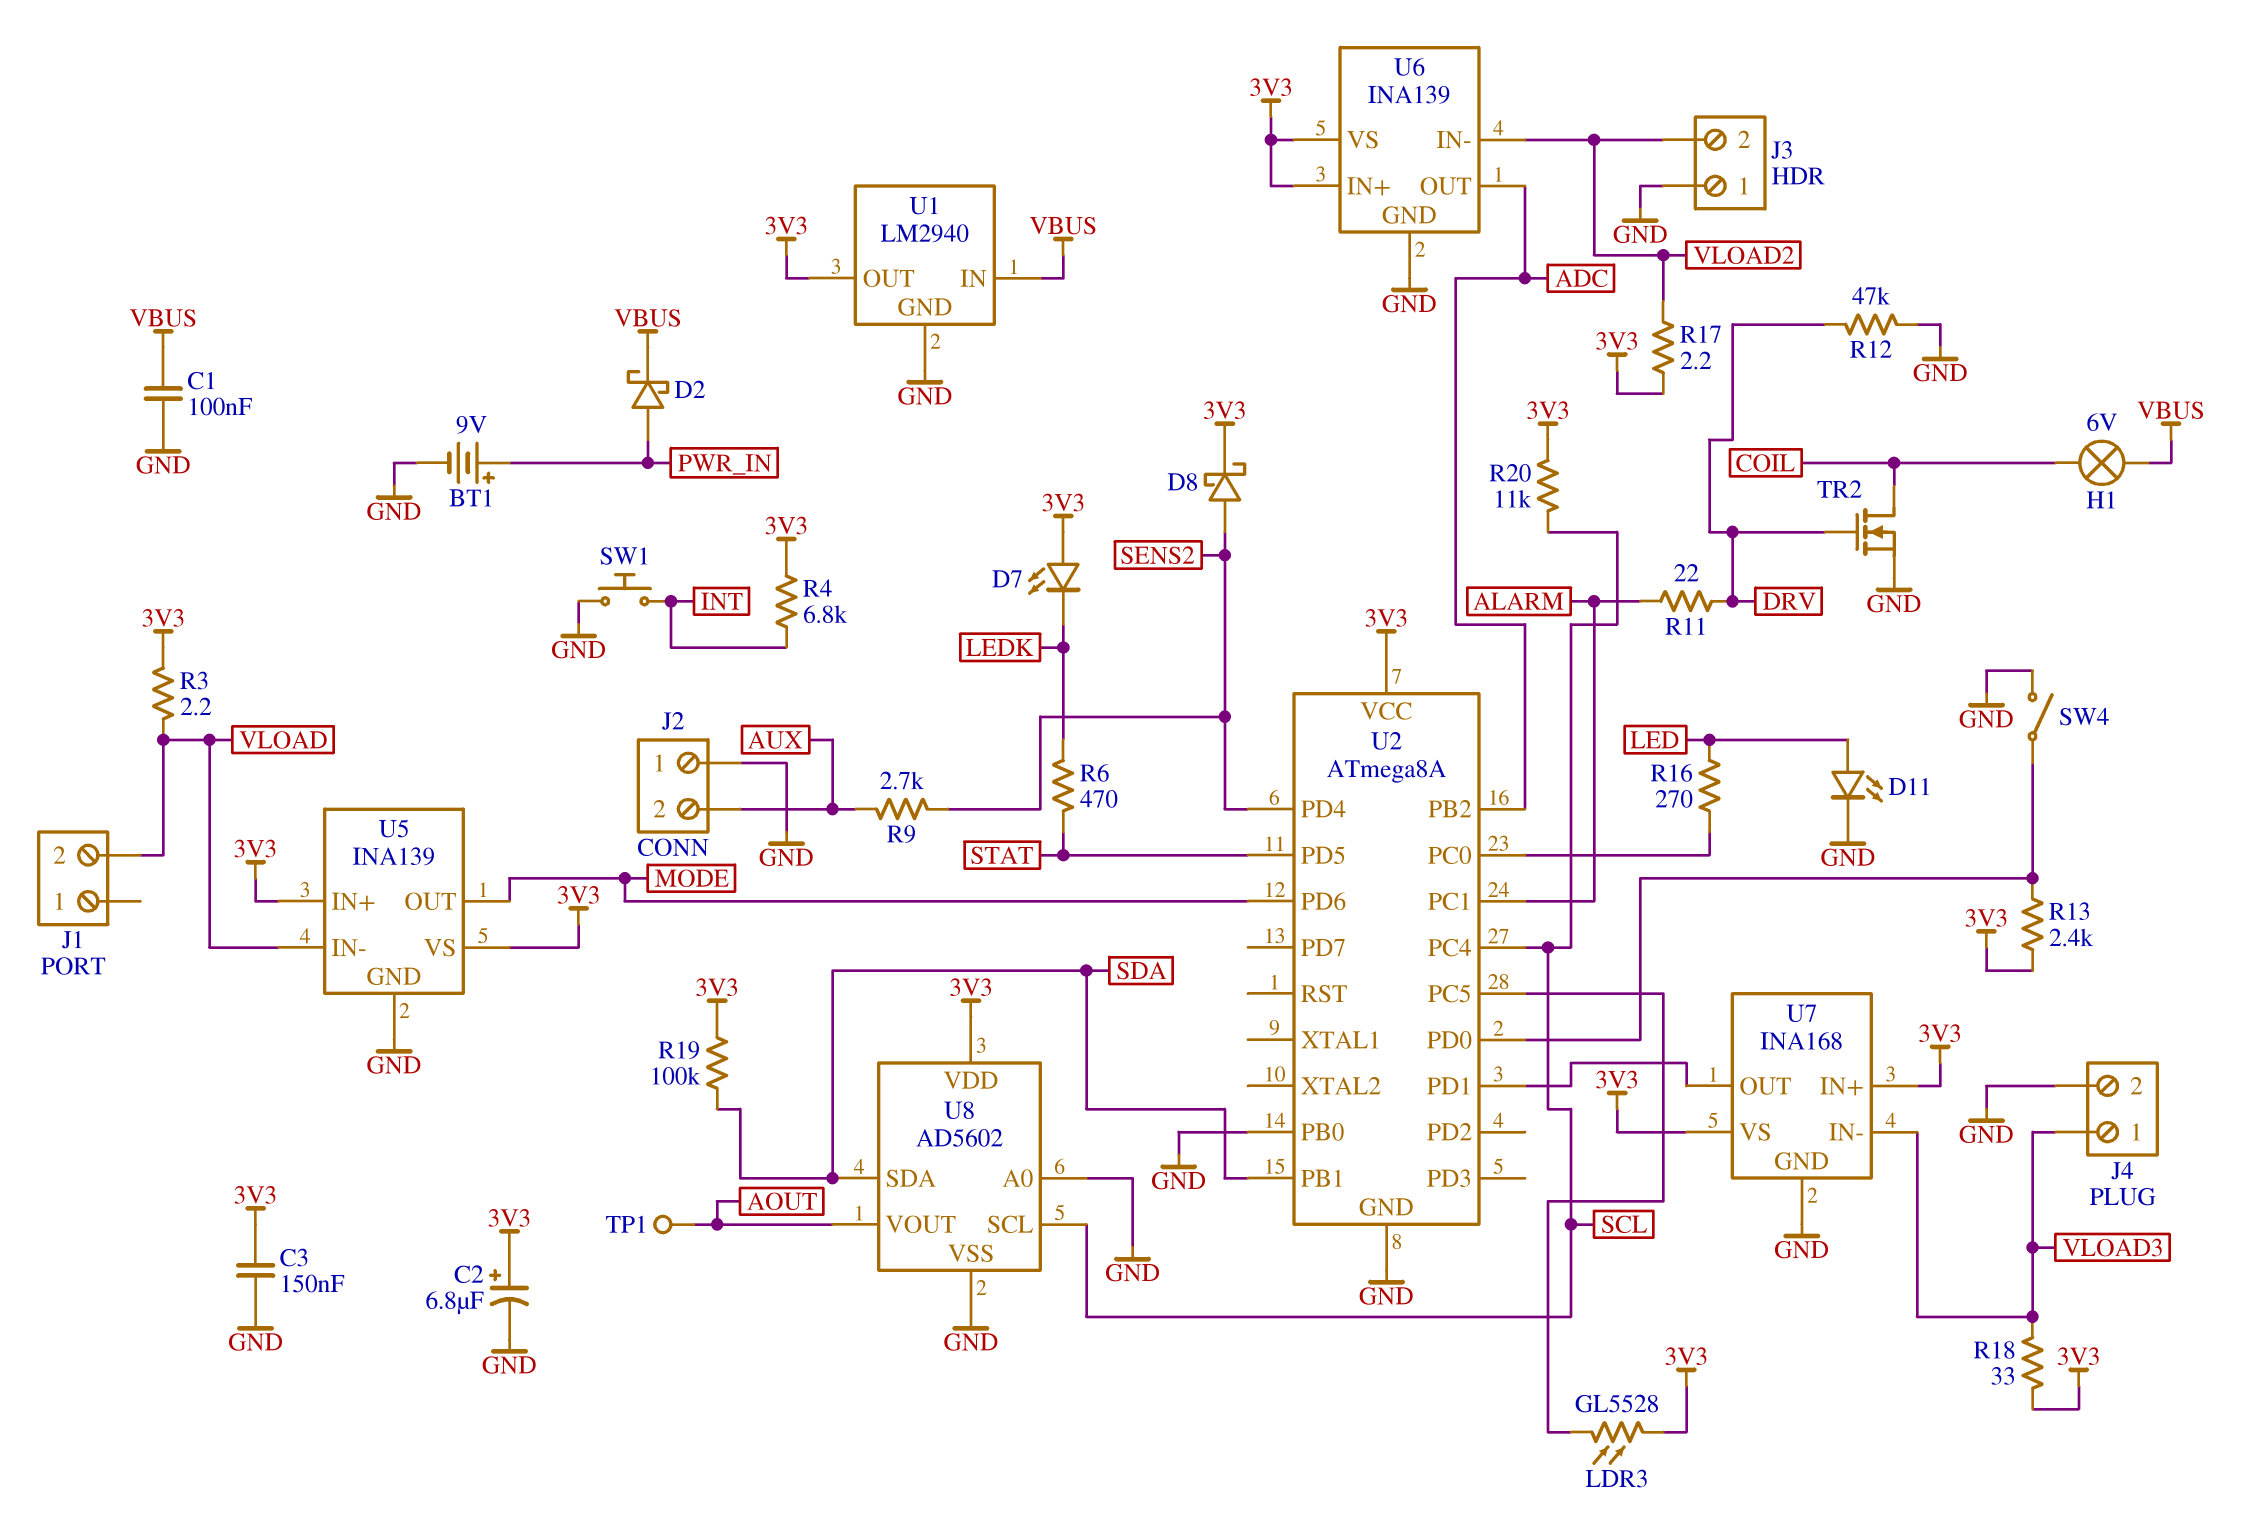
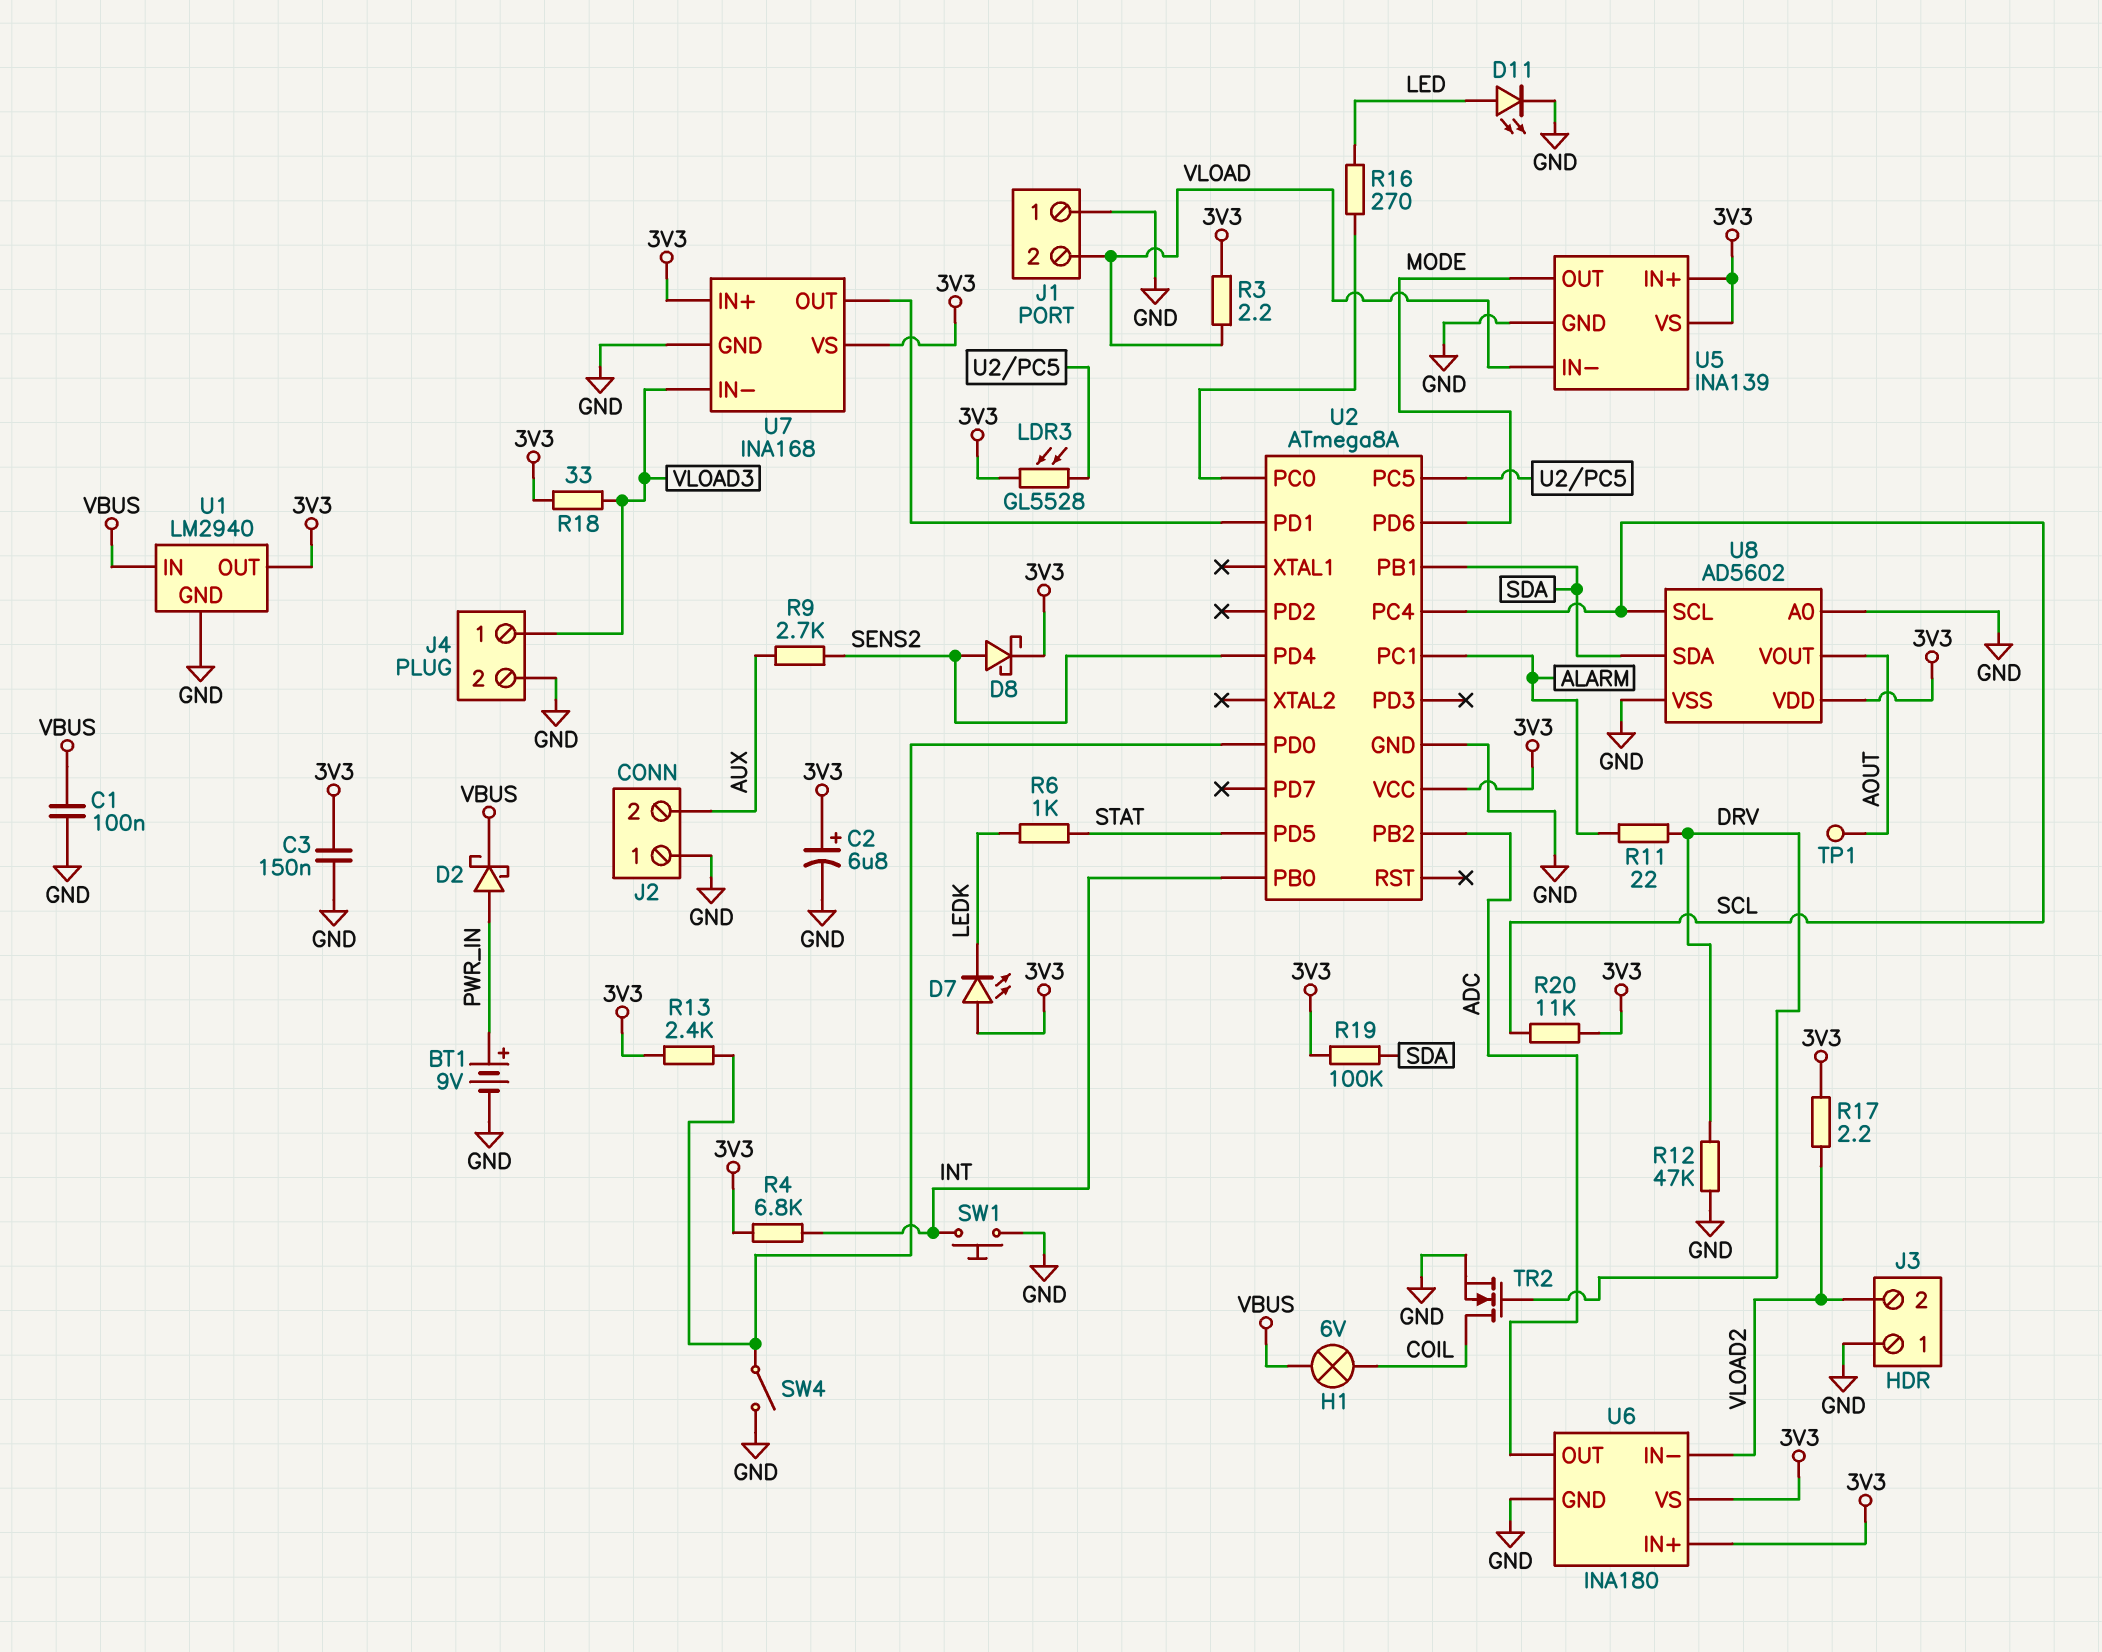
J1 pin 1: none -> GND
R6: 470 (LEDK, STAT) -> 1k (LEDK, STAT)
U2 pin PB0: GND -> INT
U6: INA139 -> INA180

